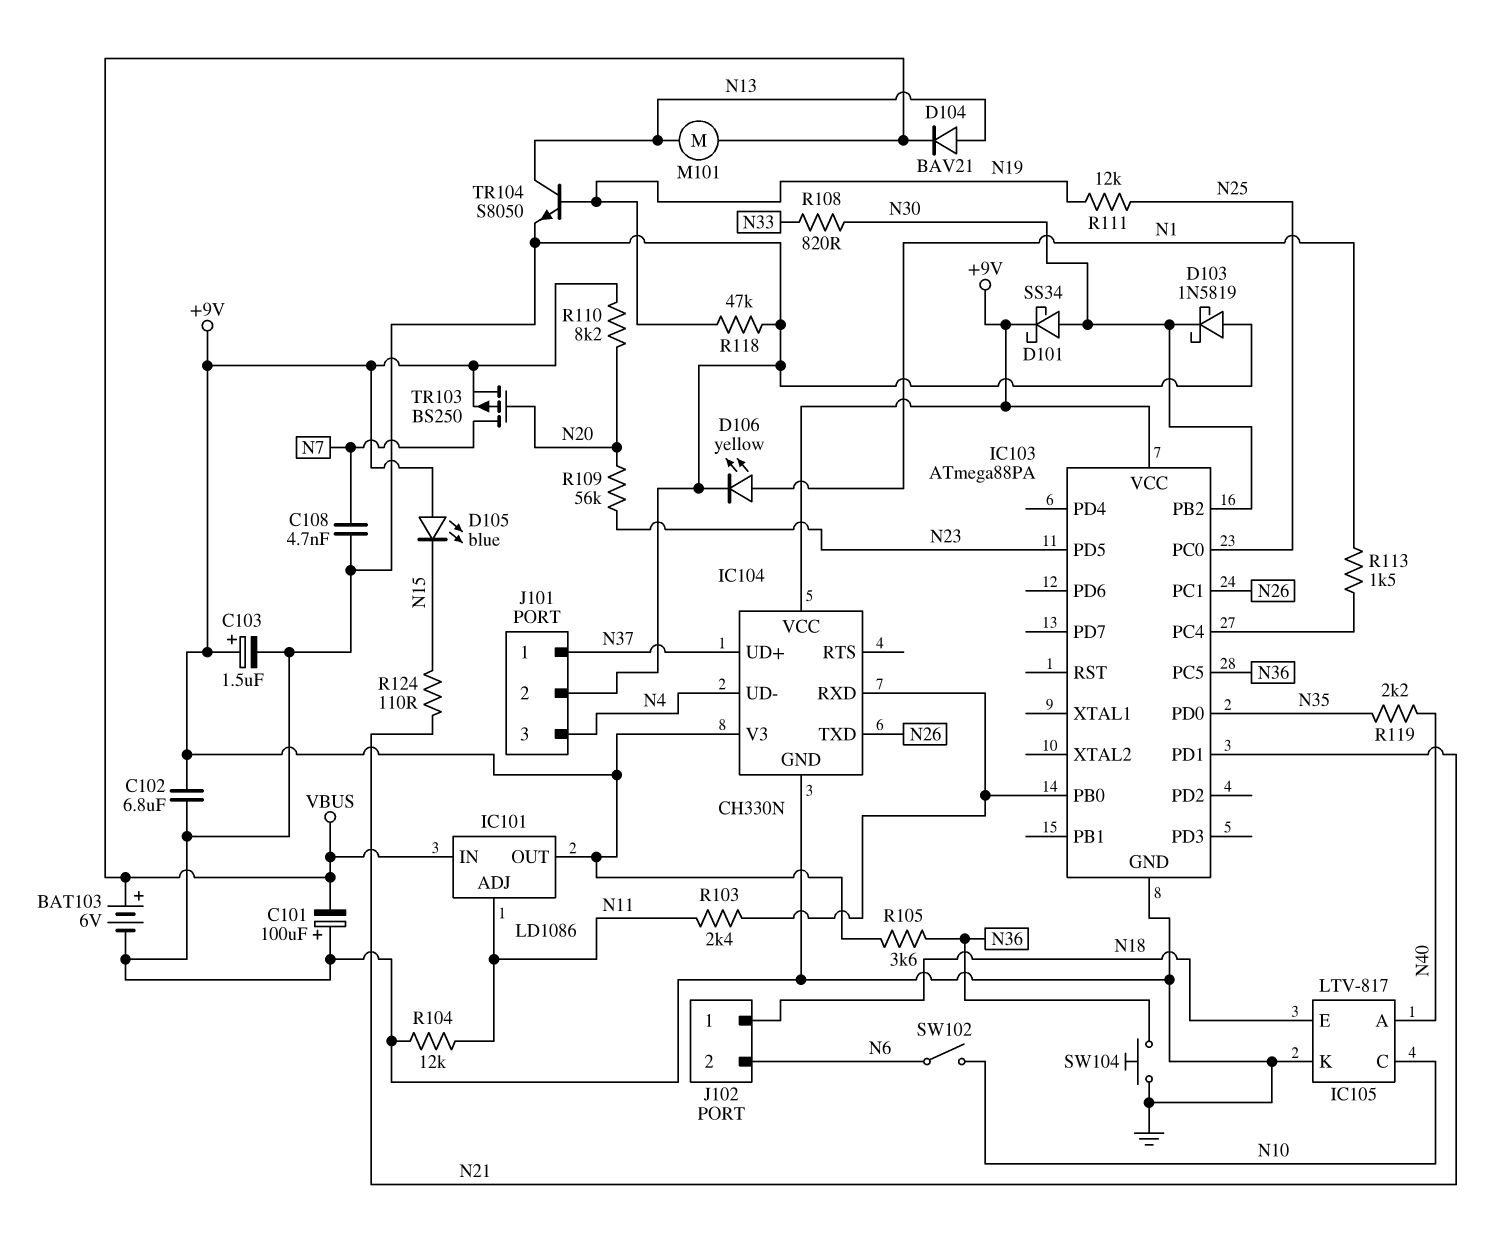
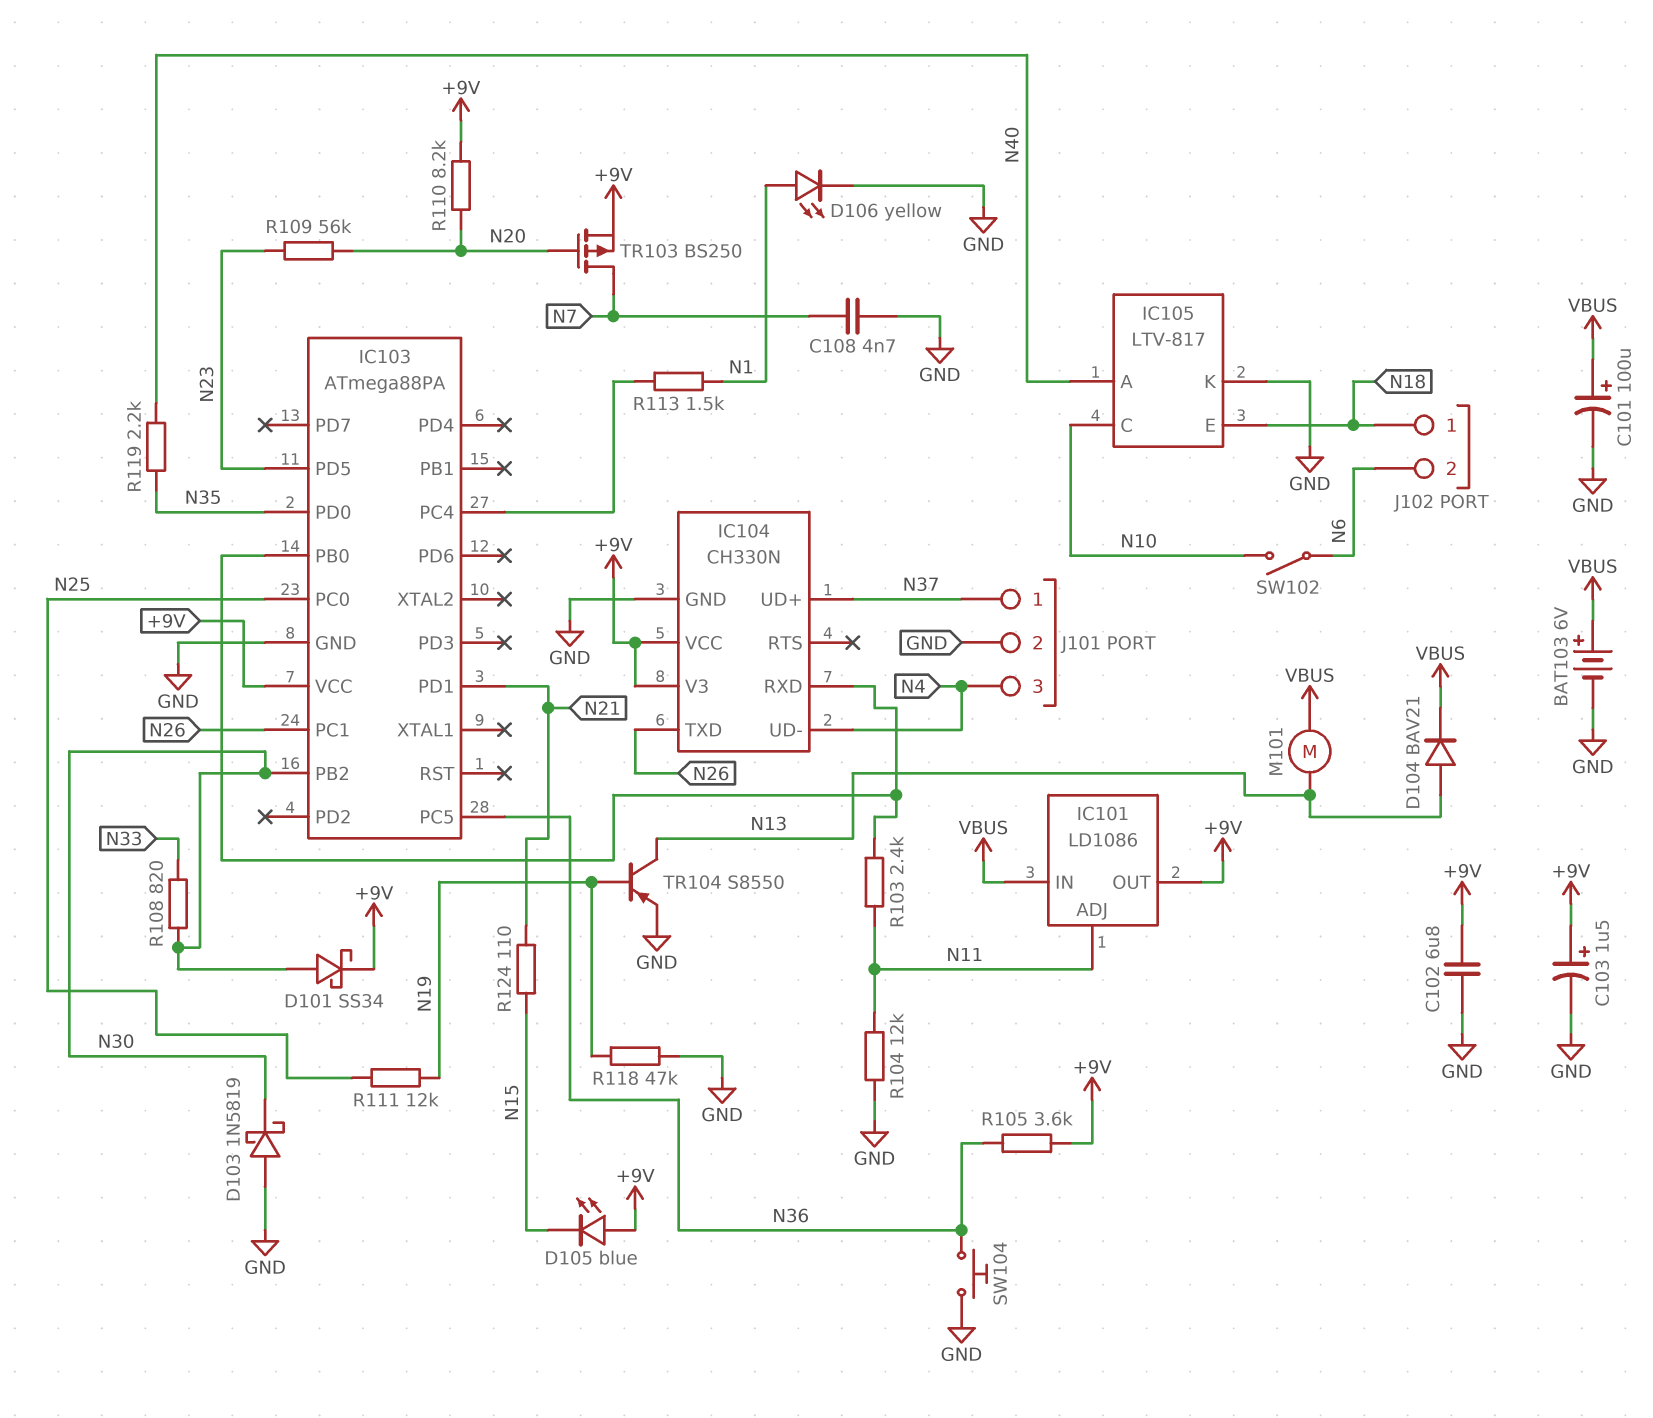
C101: 100uF (plus GND, minus VBUS) -> 100uF (plus VBUS, minus GND)
TR104: NPN S8050 (B N19, C N13, E GND) -> PNP S8550 (B N19, C N13, E GND)

